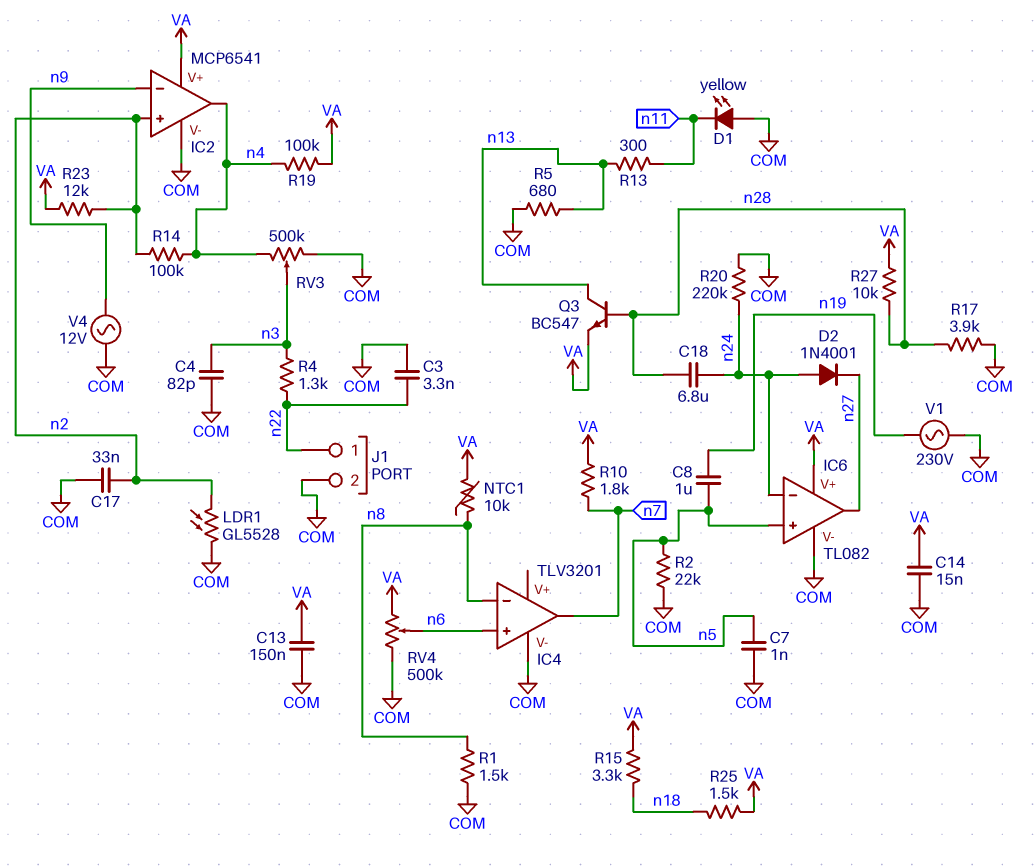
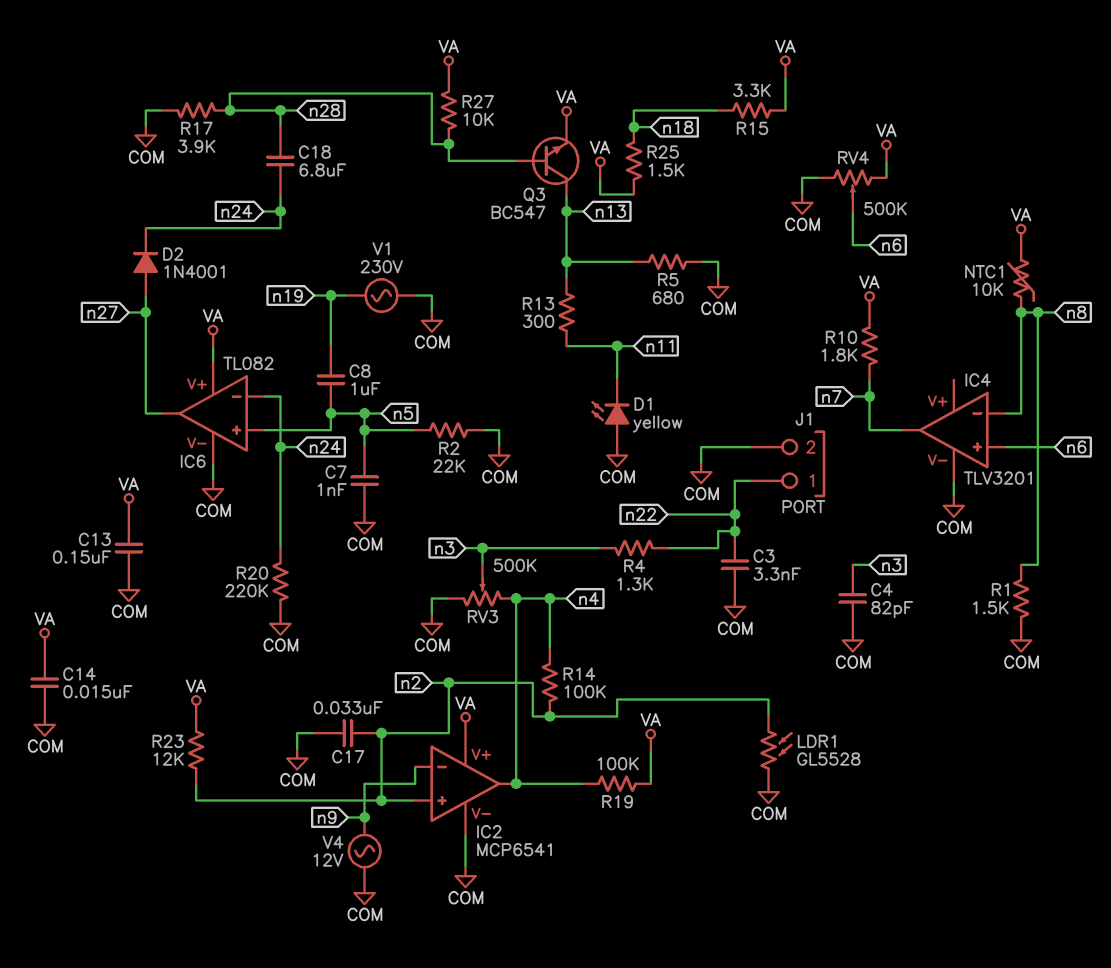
D2: diode 1N4001 (A n24, K n27) -> diode 1N4001 (A n27, K n24)

